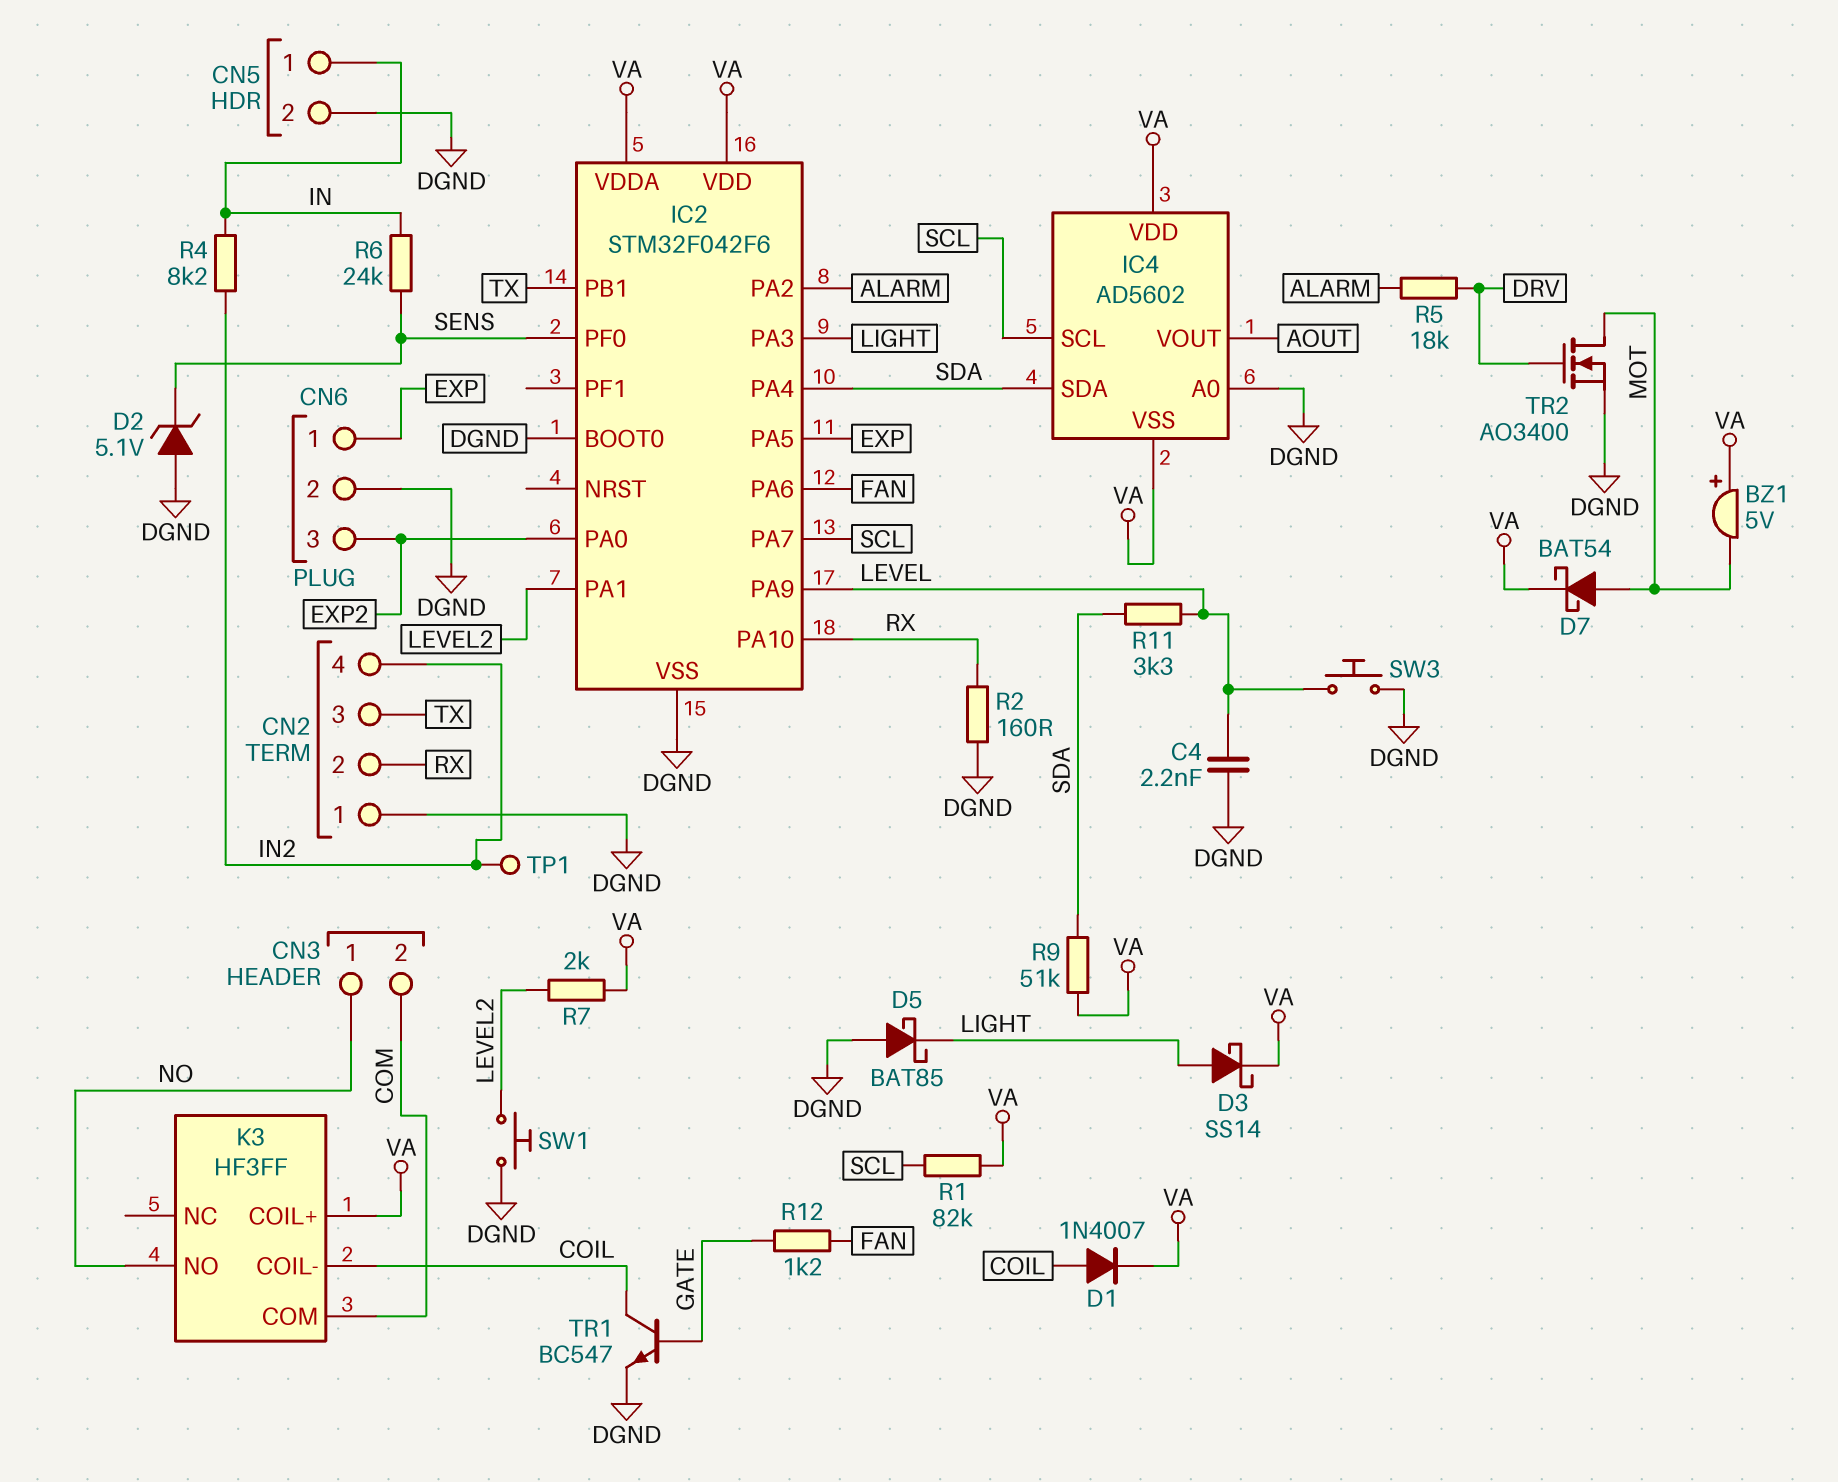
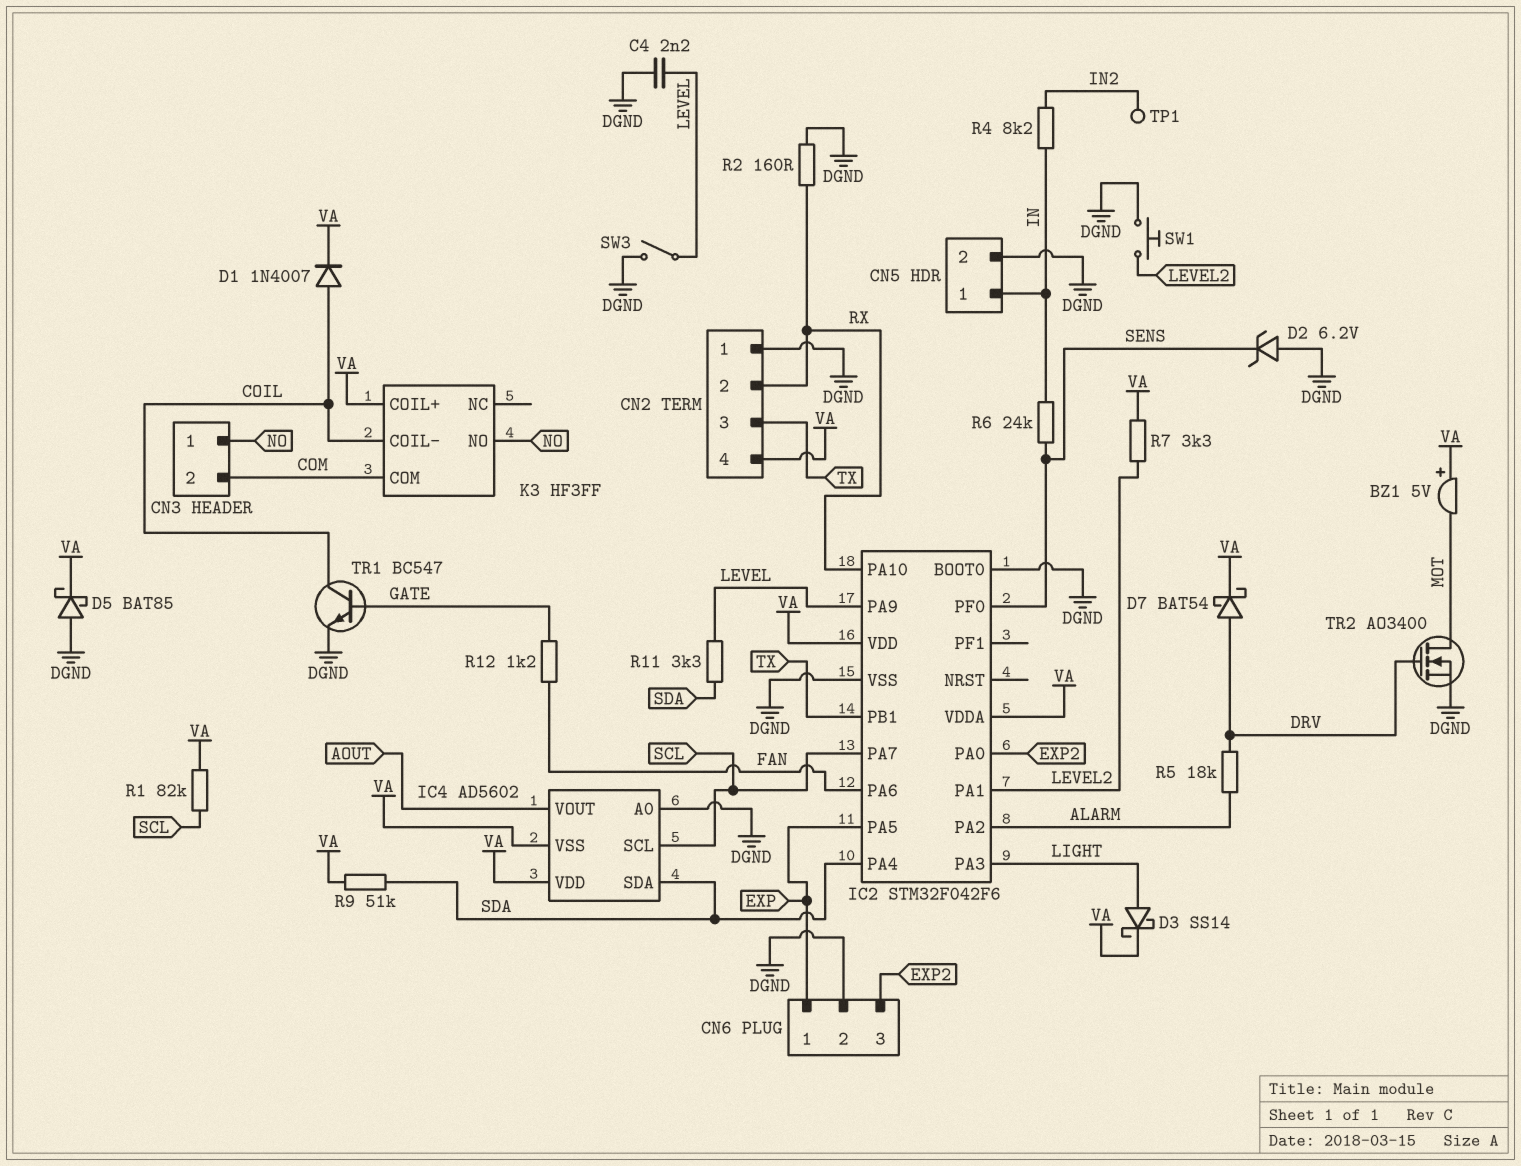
CN2 pin 4: IN2 -> VA
D2: zener 5.1V (A DGND, K SENS) -> zener 6.2V (A DGND, K SENS)
D5: schottky BAT85 (A DGND, K LIGHT) -> schottky BAT85 (A DGND, K VA)
D7: schottky BAT54 (A MOT, K VA) -> schottky BAT54 (A DRV, K VA)
R7: 2k (LEVEL2, VA) -> 3.3k (LEVEL2, VA)
SW3: button (DGND, LEVEL) -> switch (DGND, LEVEL)

